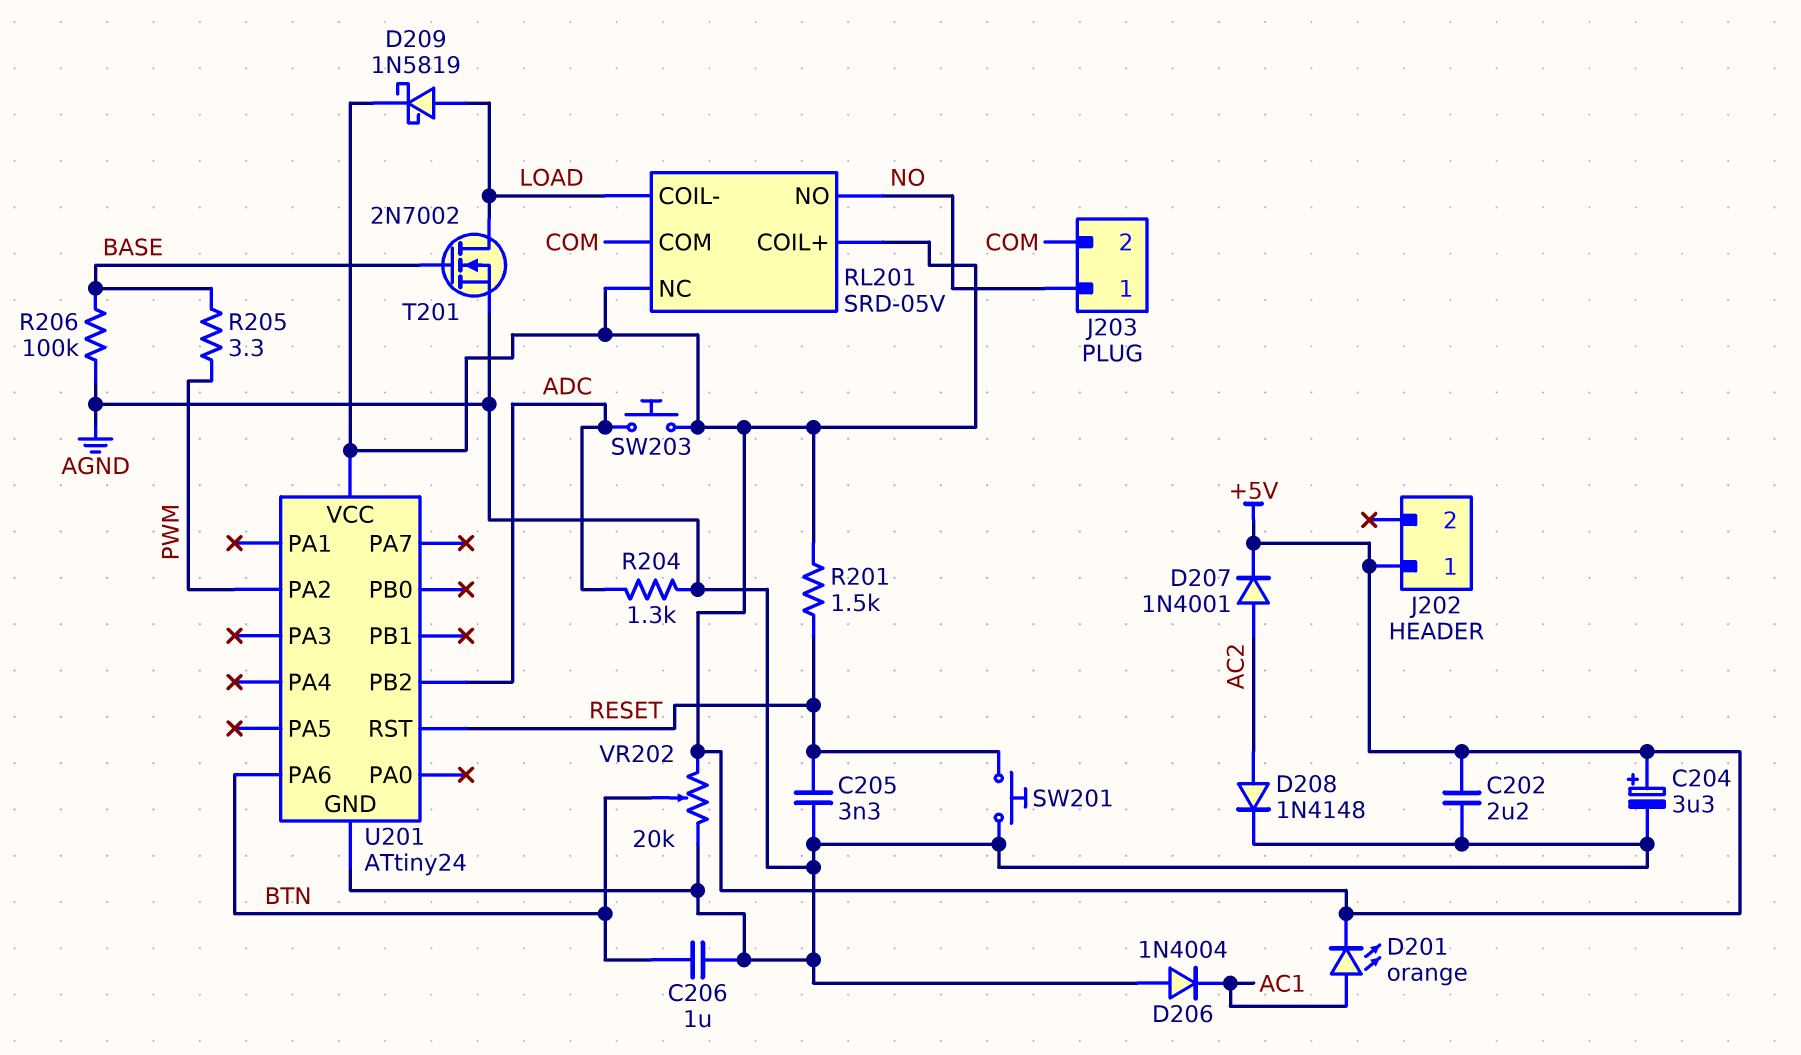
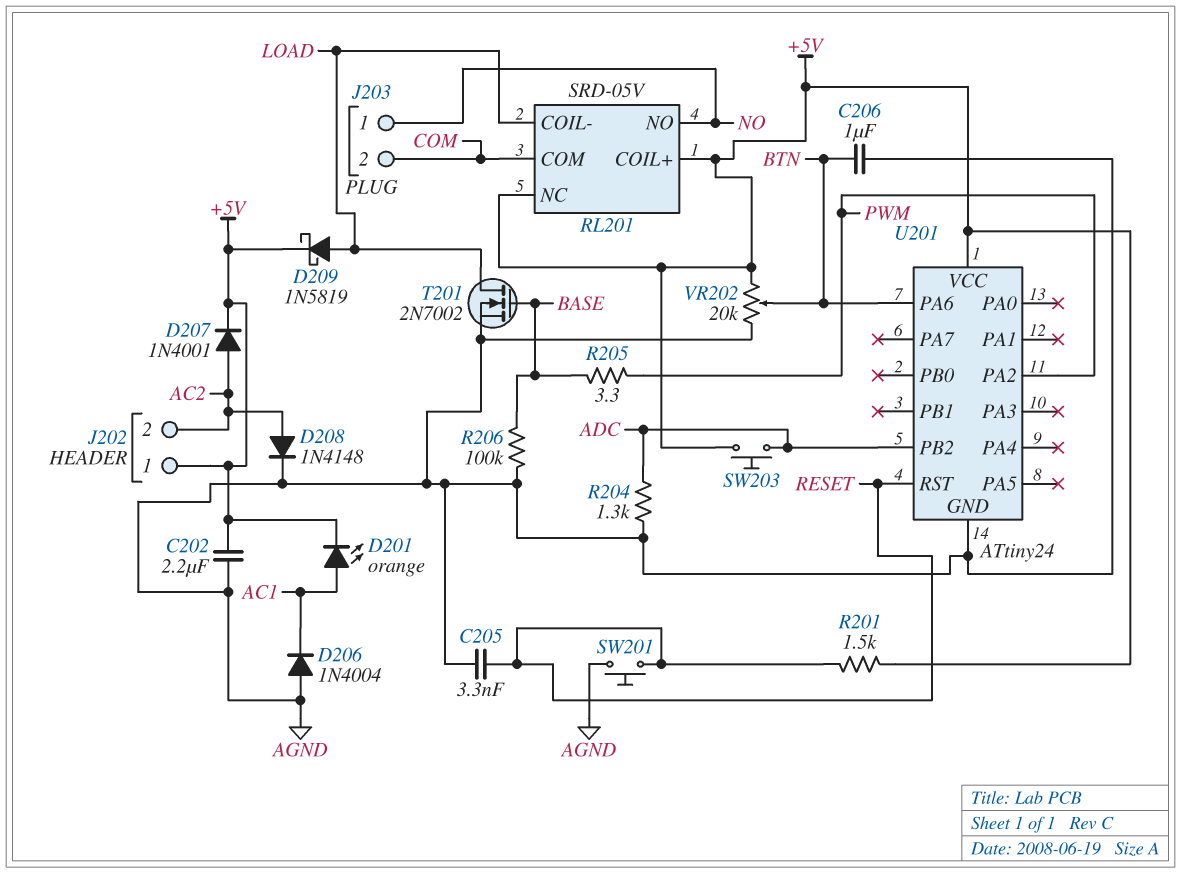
C204: 3.3uF (plus +5V, minus AGND) -> none
J202 pin 2: none -> AC2

